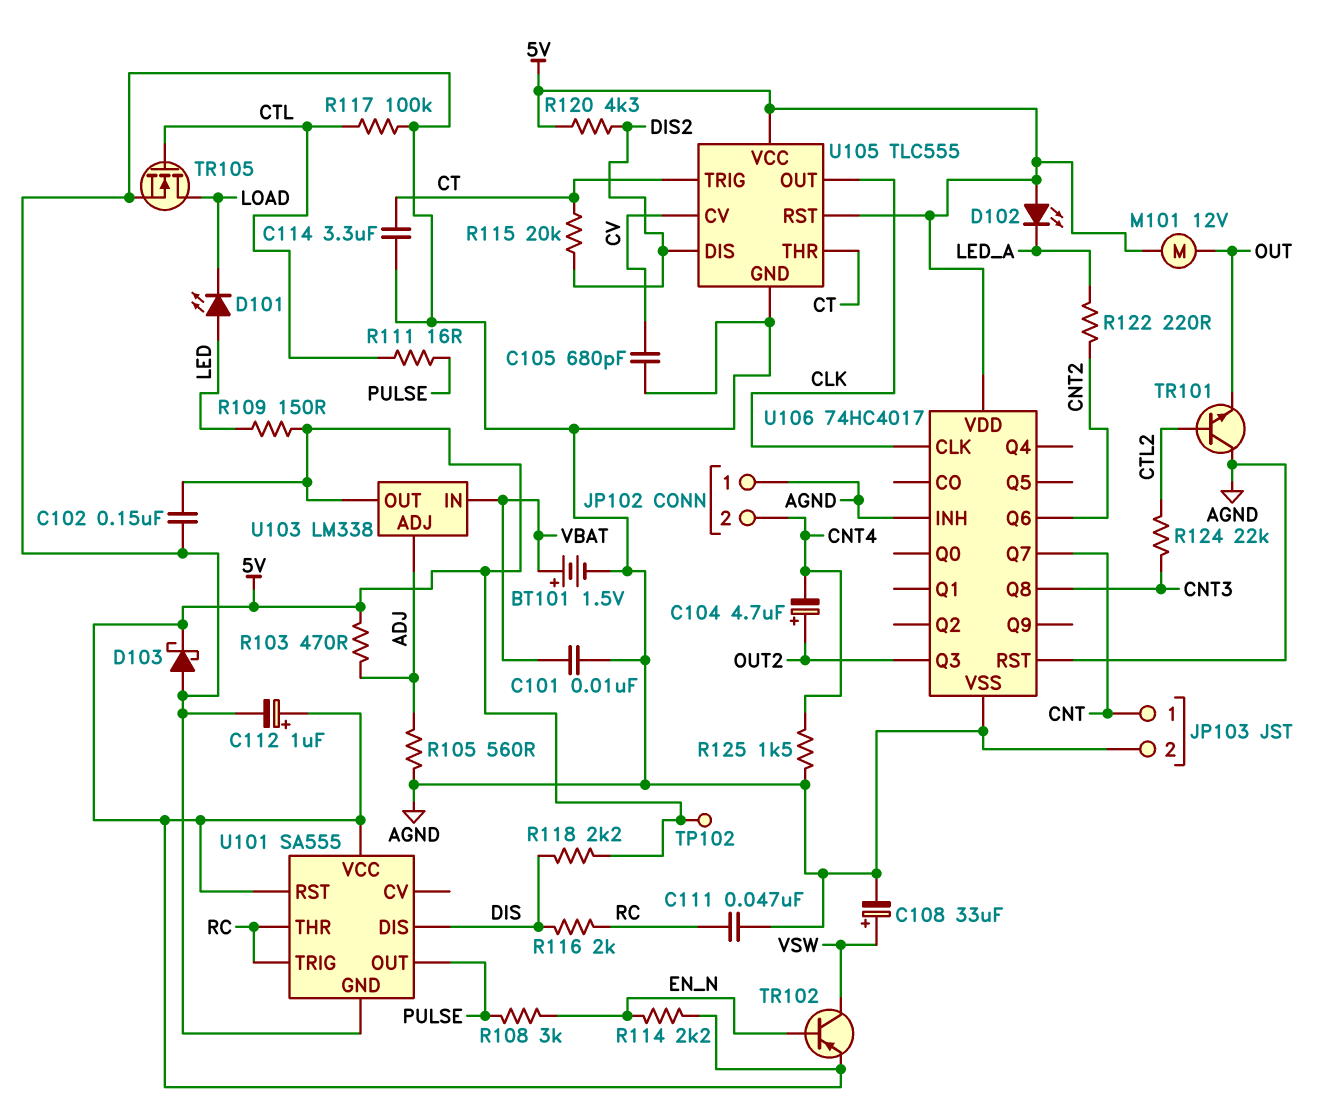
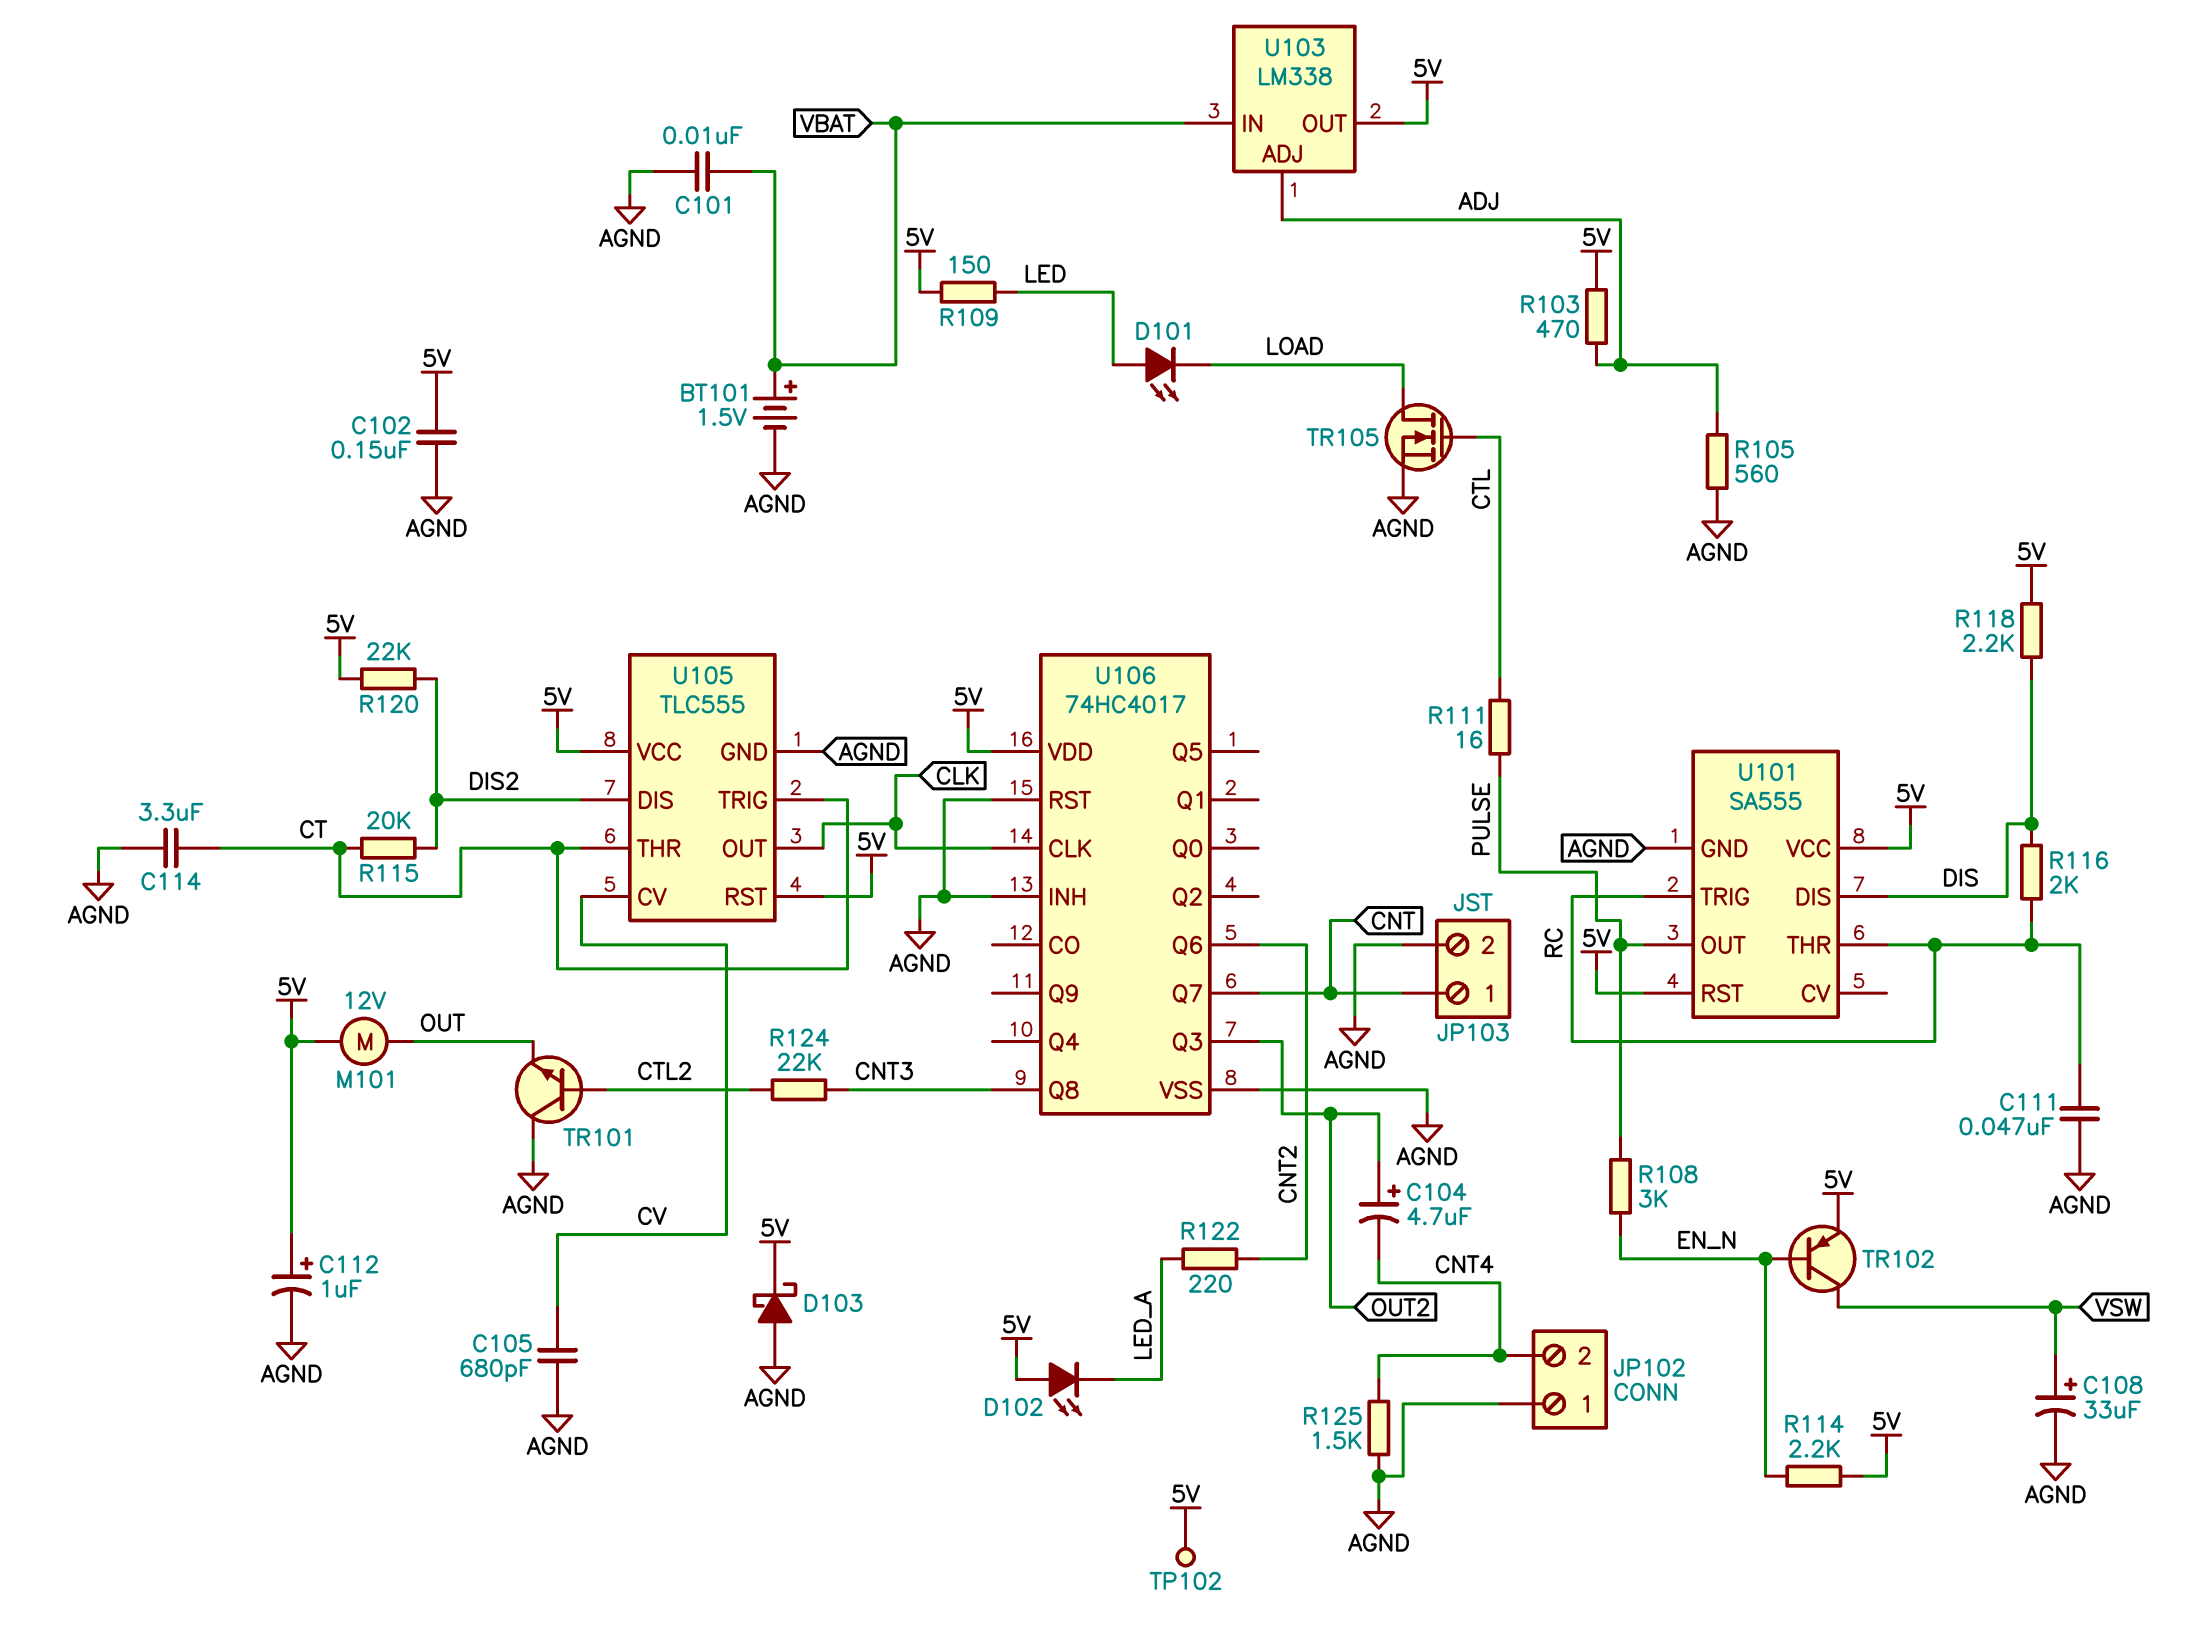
R117: 100k (AGND, CTL) -> none
R120: 4.3k (5V, DIS2) -> 22k (5V, DIS2)

